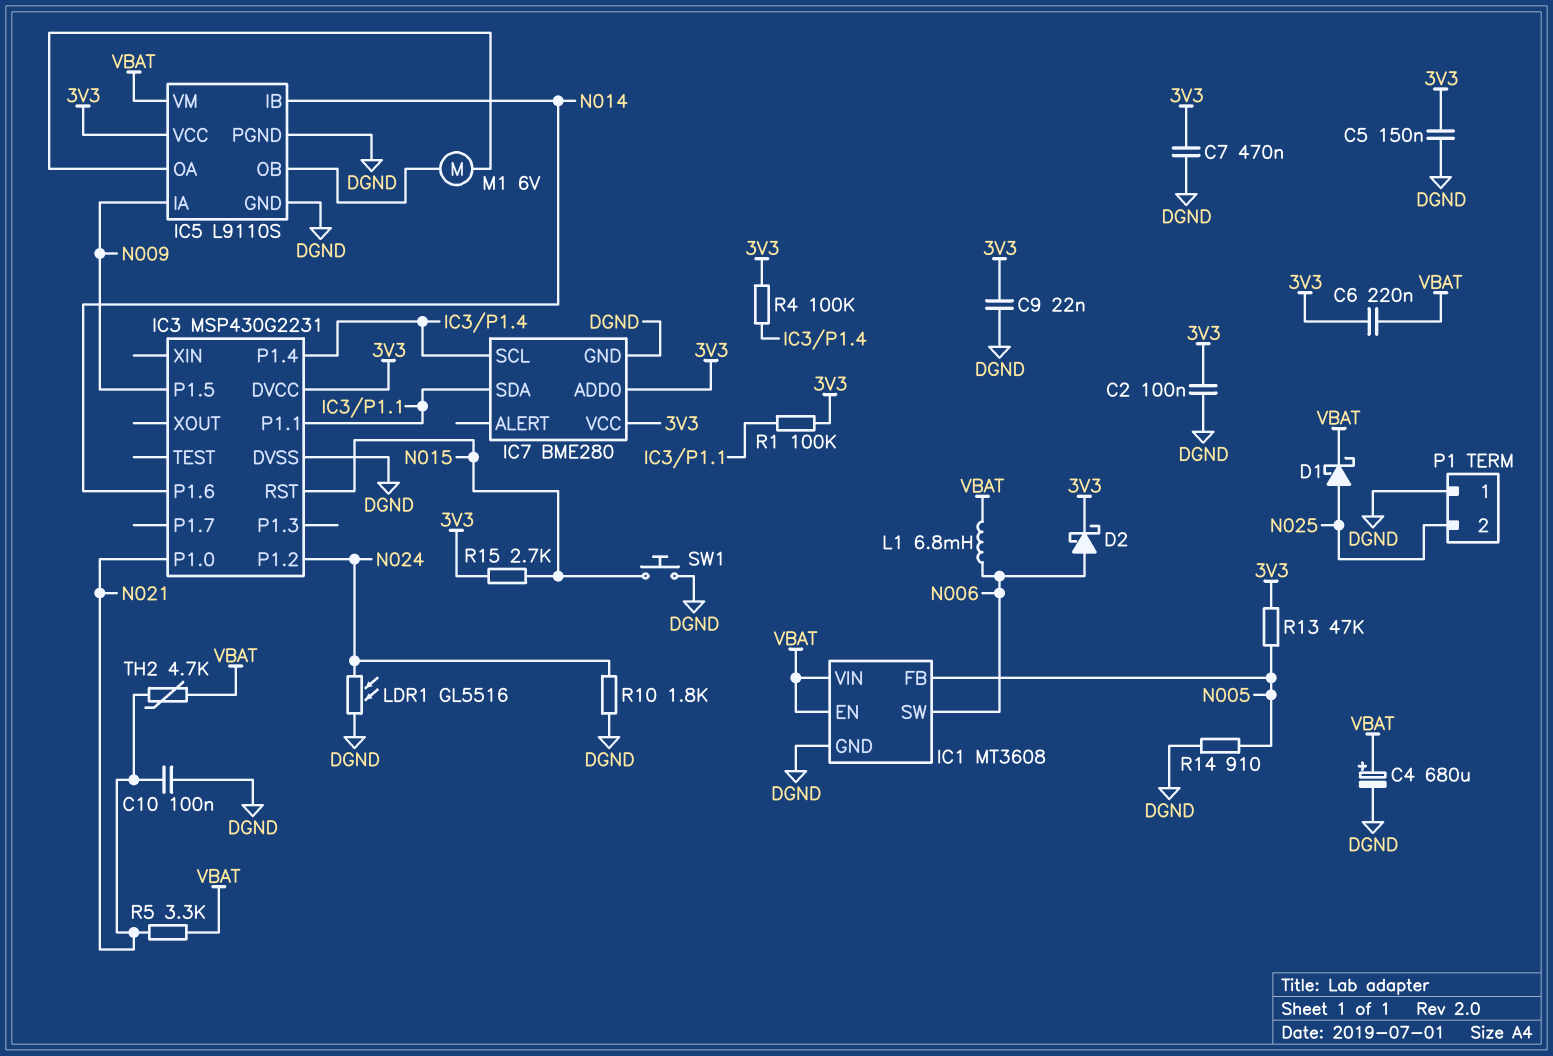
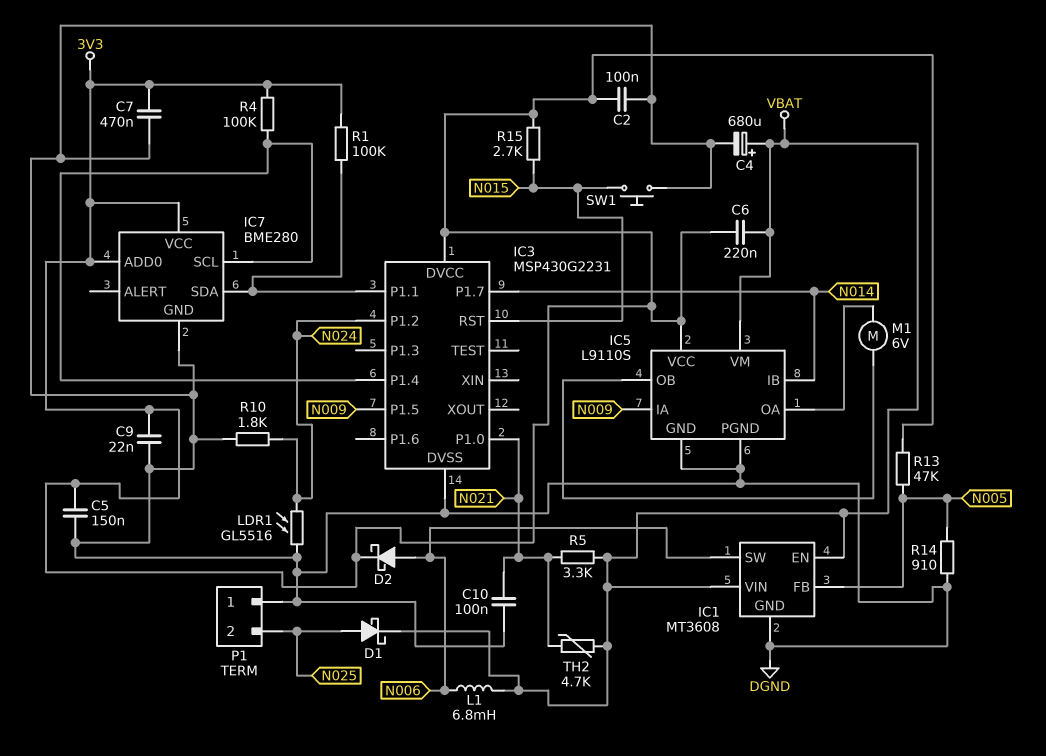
IC3 pin P1.6: N014 -> none
IC3 pin P1.7: none -> N014

